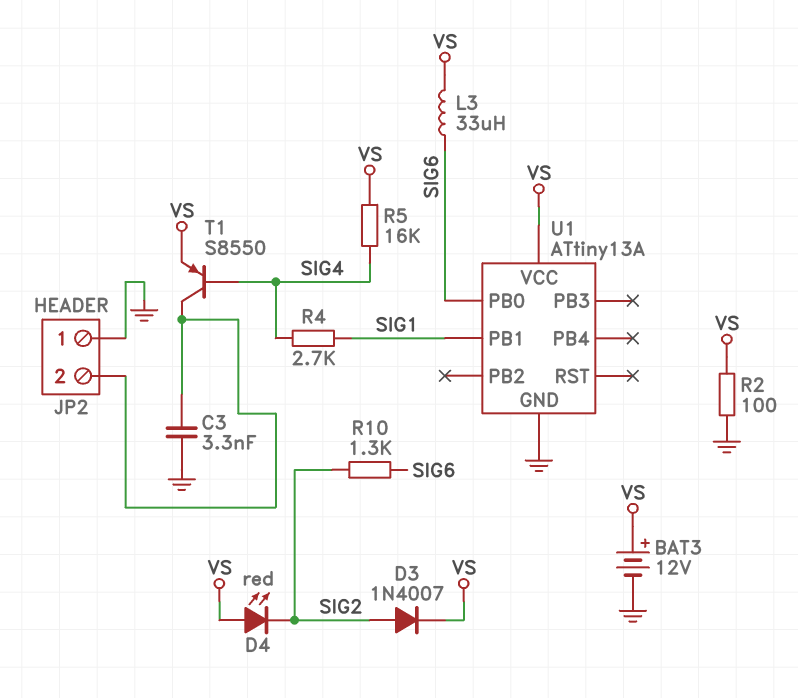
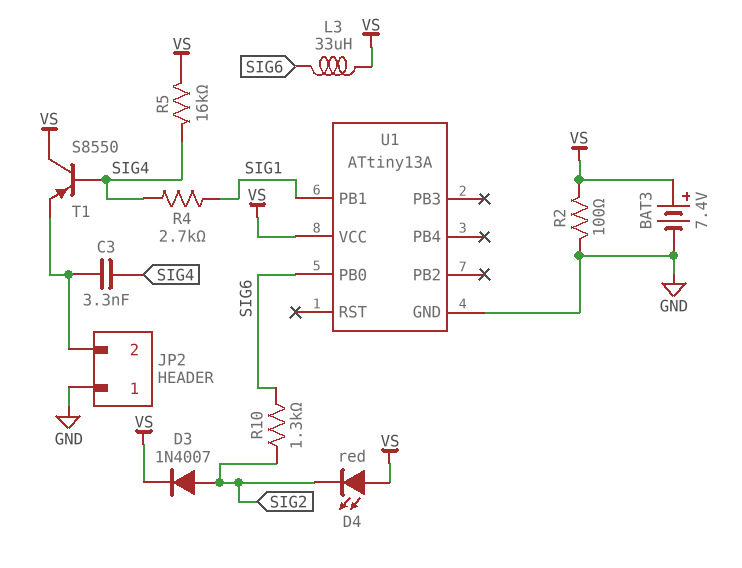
BAT3: 12V (plus VS, minus GND) -> 7.4V (plus VS, minus GND)
C3: 3.3nF (GND, JP2/2) -> 3.3nF (JP2/2, SIG4)
T1: PNP S8550 (B SIG4, C JP2/2, E VS) -> PNP S8550 (B SIG4, C VS, E JP2/2)

